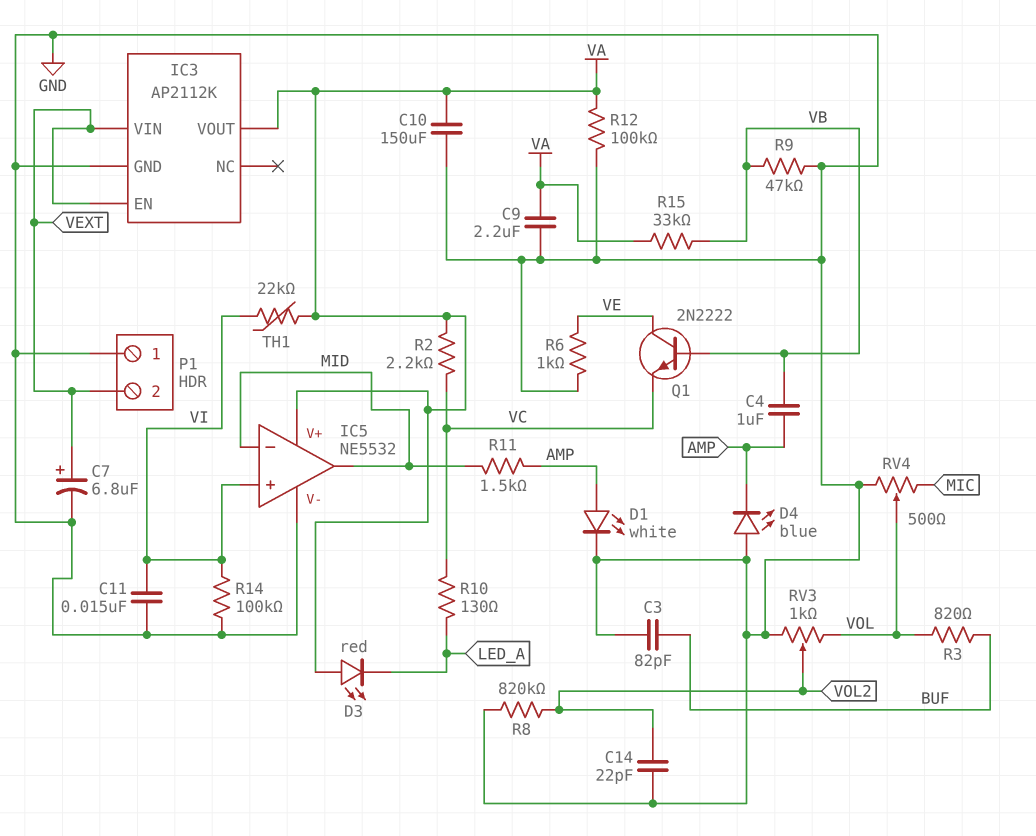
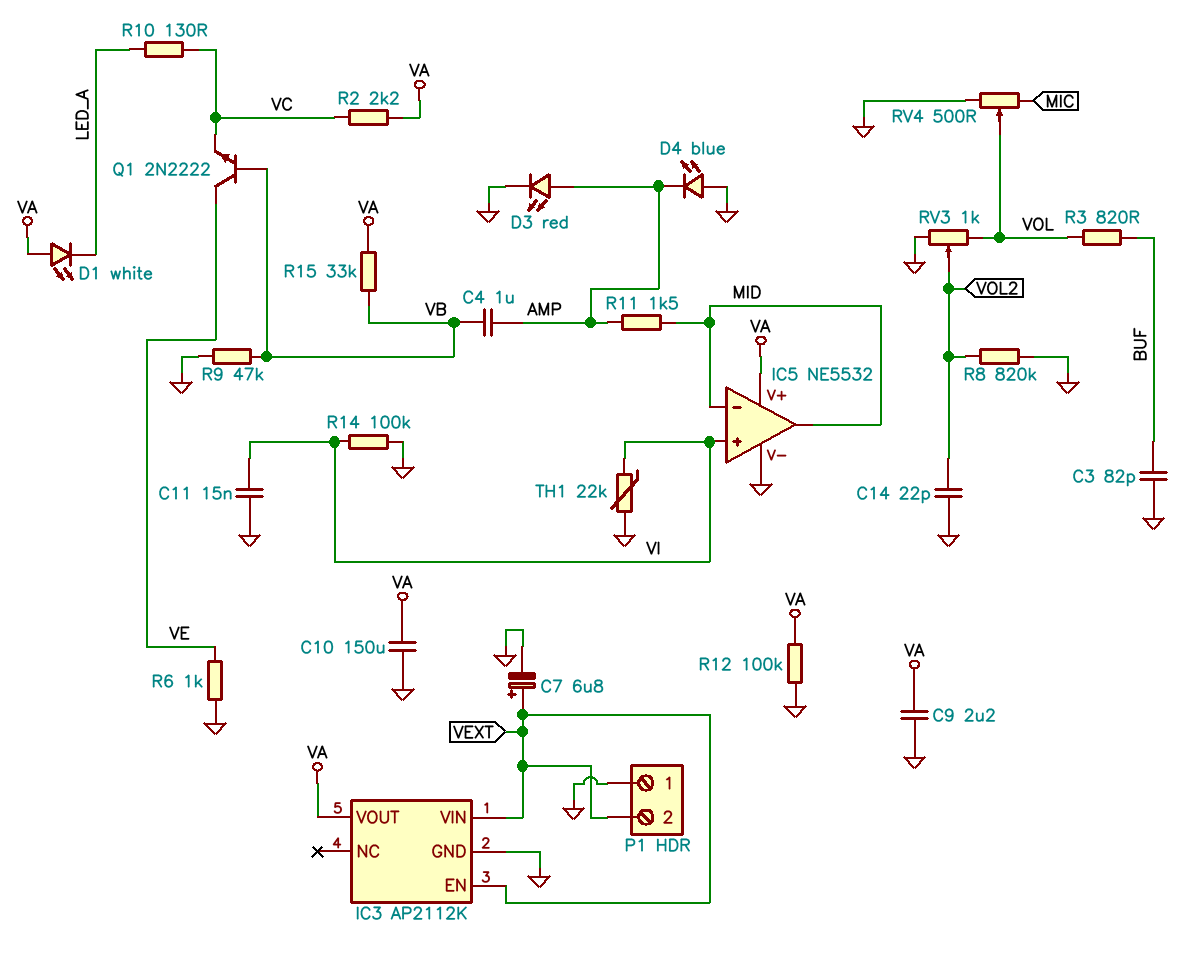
D1: LED white (A AMP, K GND) -> LED white (A VA, K LED_A)
D3: LED red (A VA, K LED_A) -> LED red (A AMP, K GND)
TH1: 22k (VA, VI) -> 22k (GND, VI)

